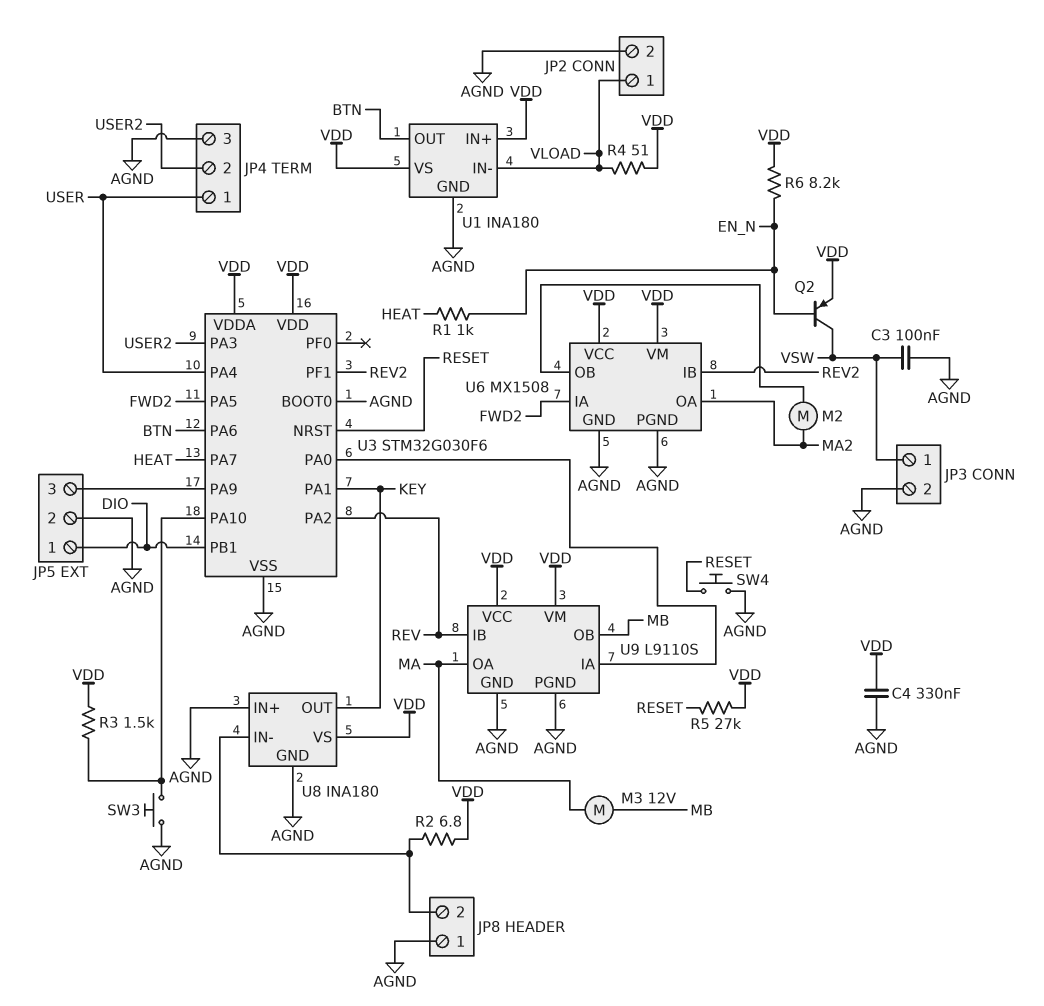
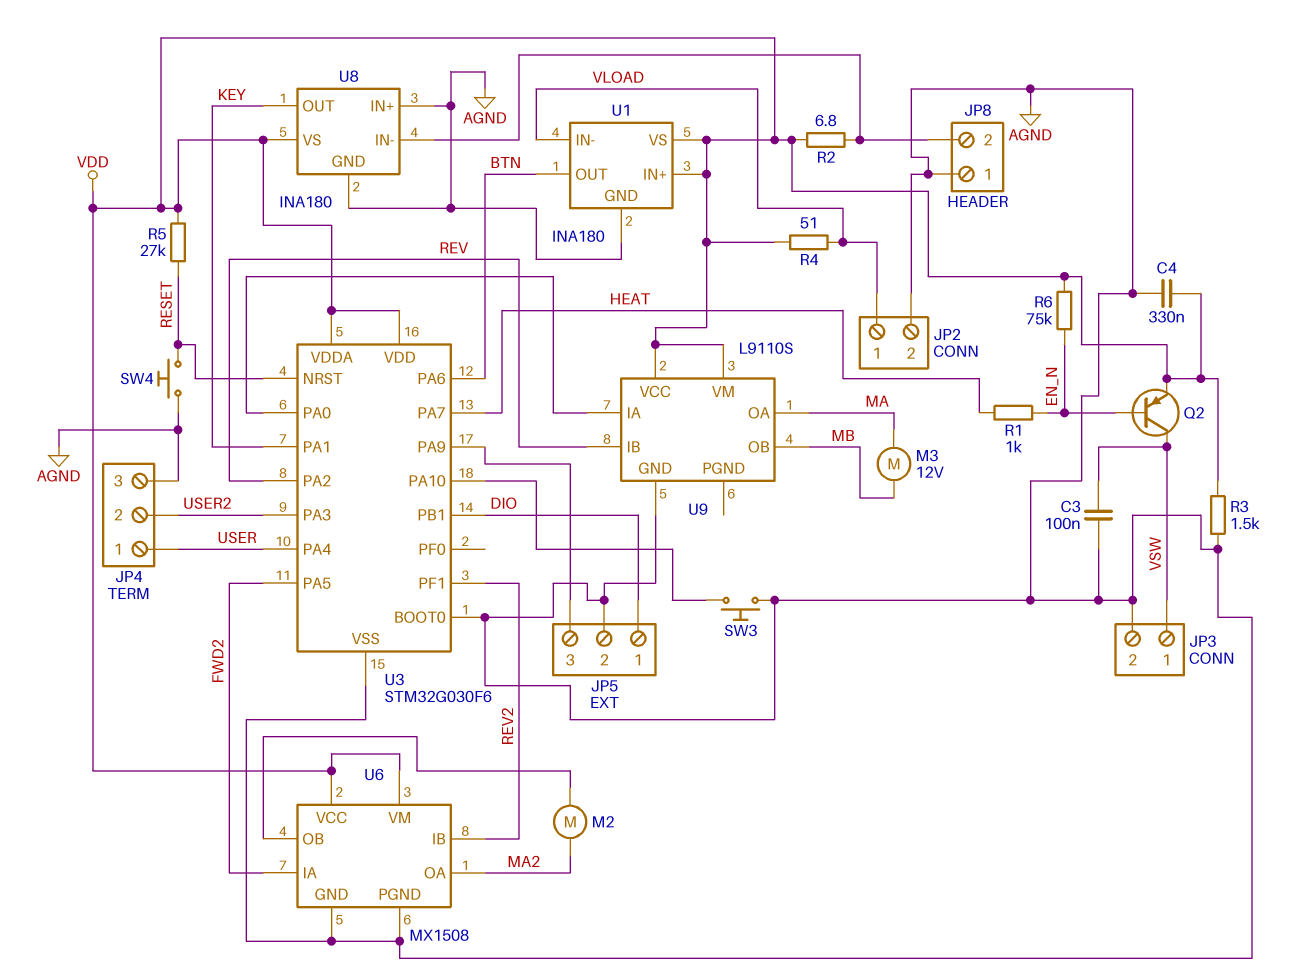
R3: 1.5k (U3/PA10, VDD) -> 1.5k (AGND, VDD)
R6: 8.2k (EN_N, VDD) -> 75k (EN_N, VDD)
U9 pin PGND: AGND -> none

